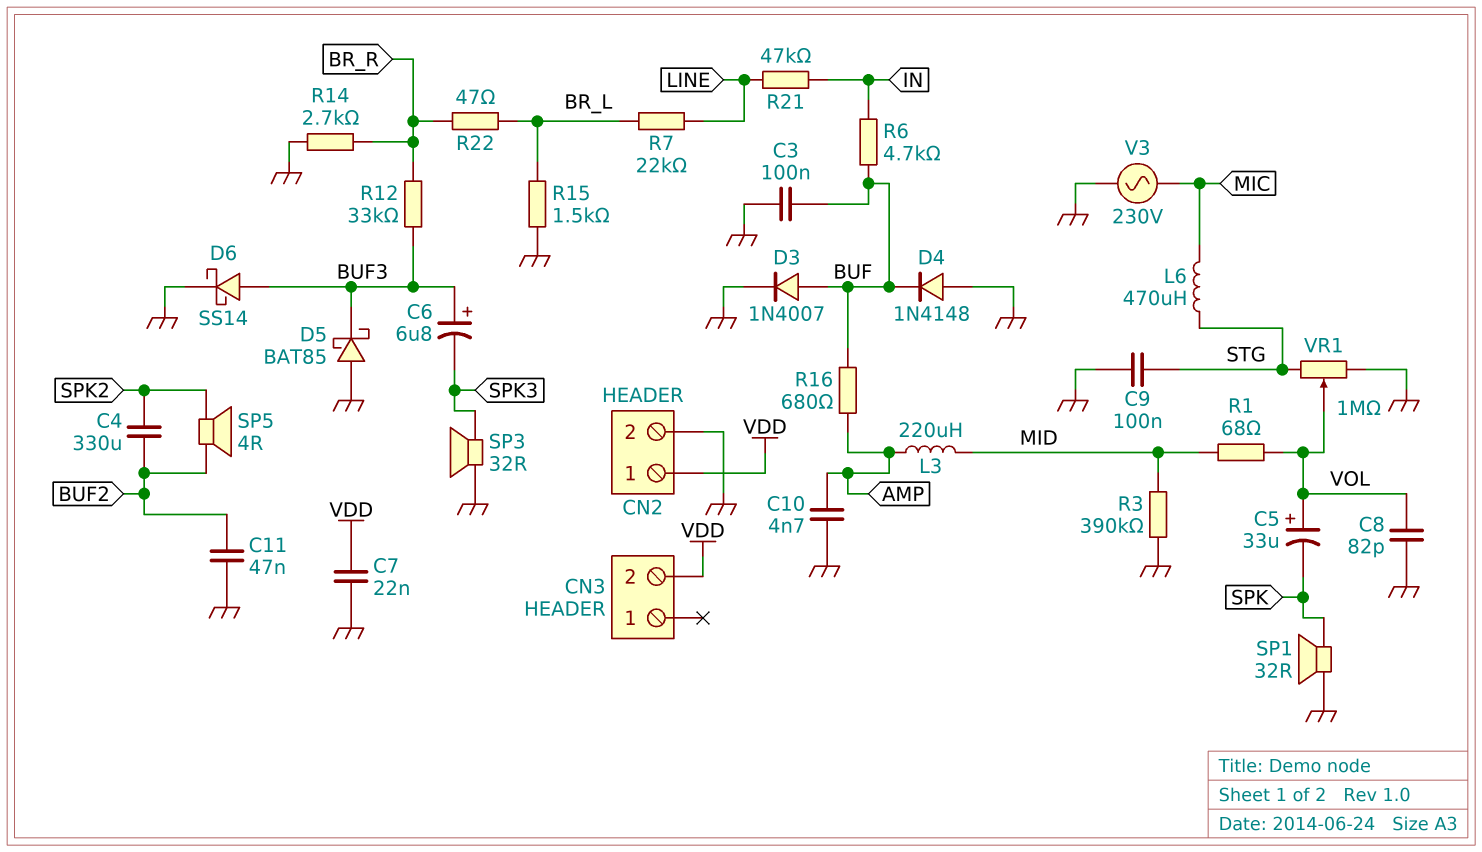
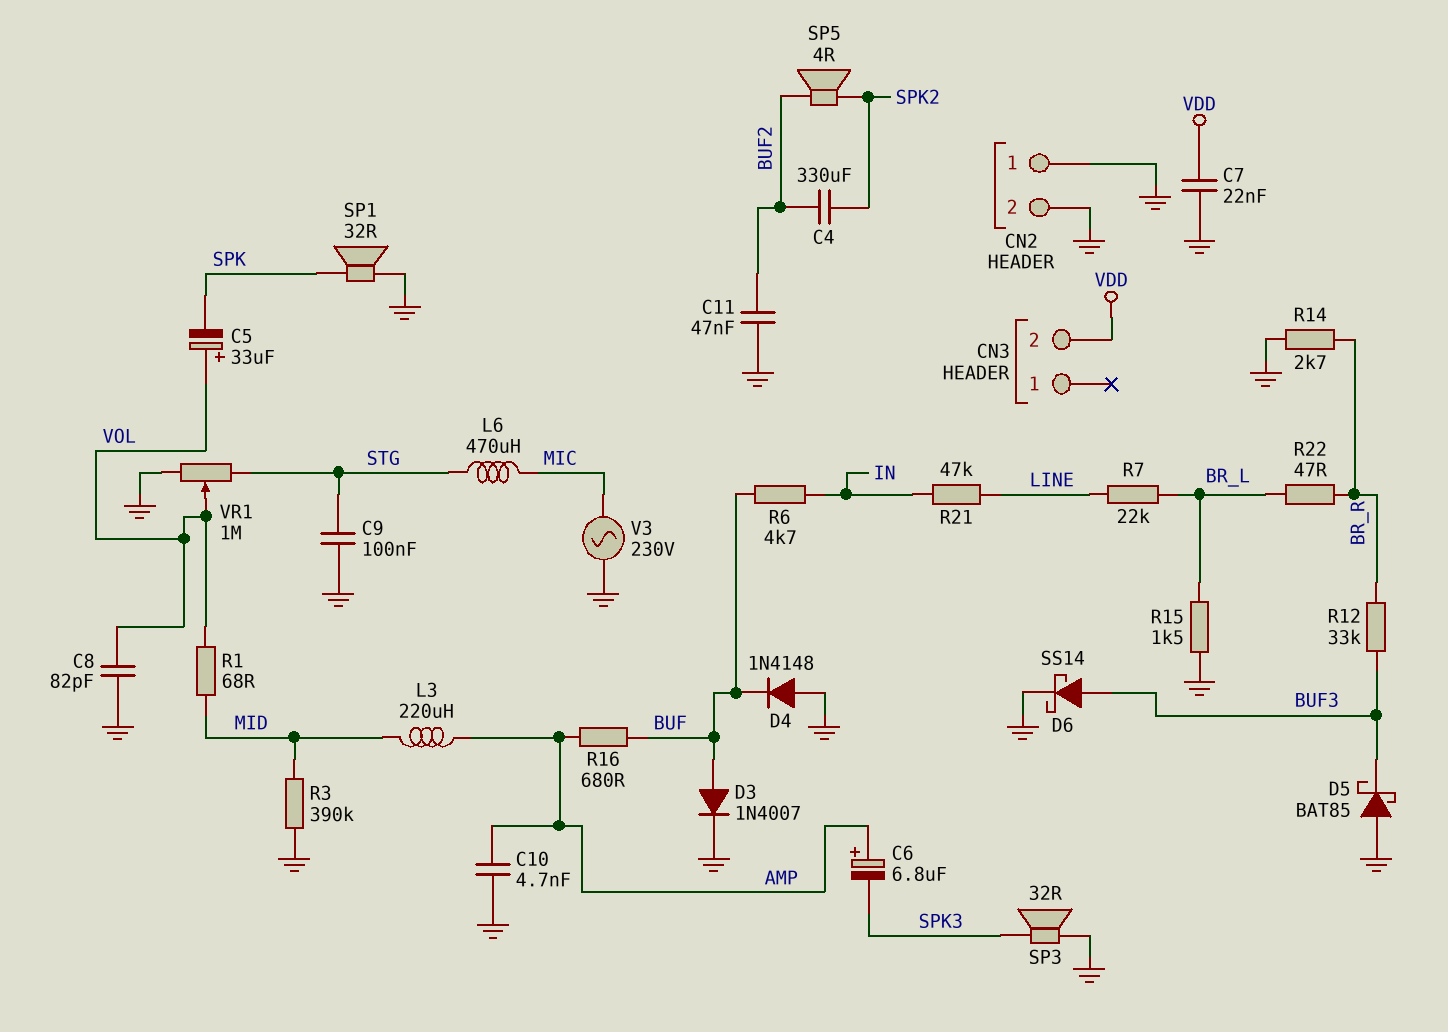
C3: 100nF (BUF, GND) -> none
C6: 6.8uF (plus BUF3, minus SPK3) -> 6.8uF (plus AMP, minus SPK3)
CN2 pin 1: VDD -> GND

